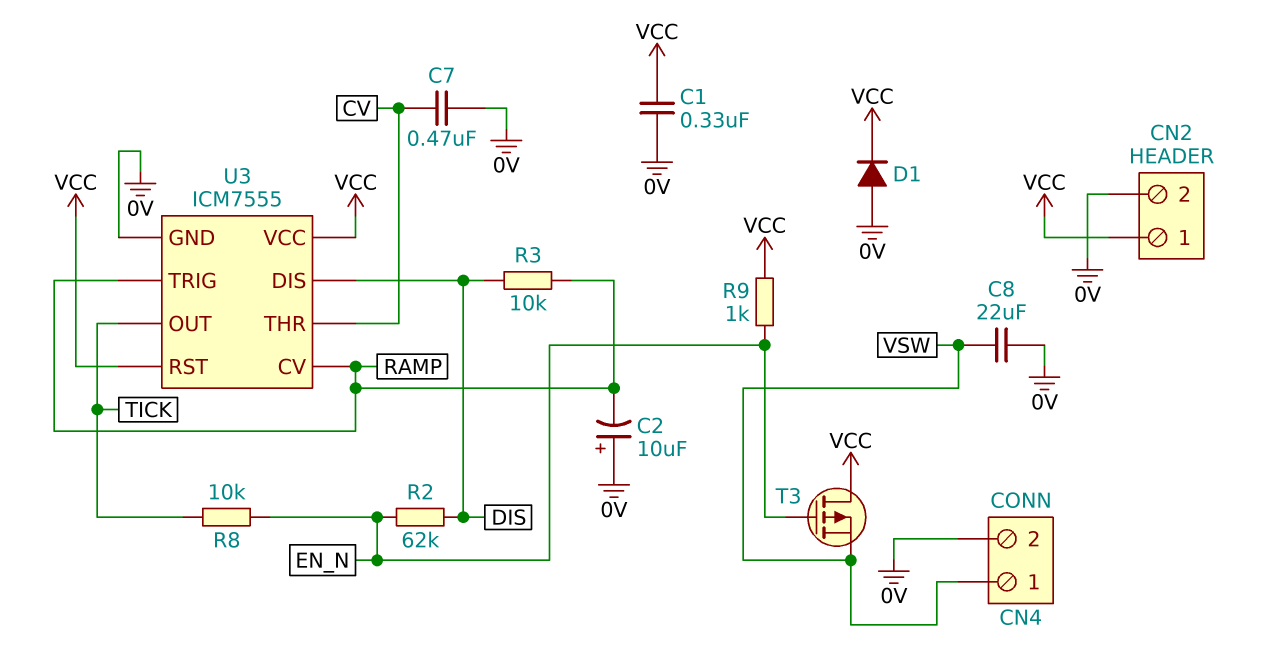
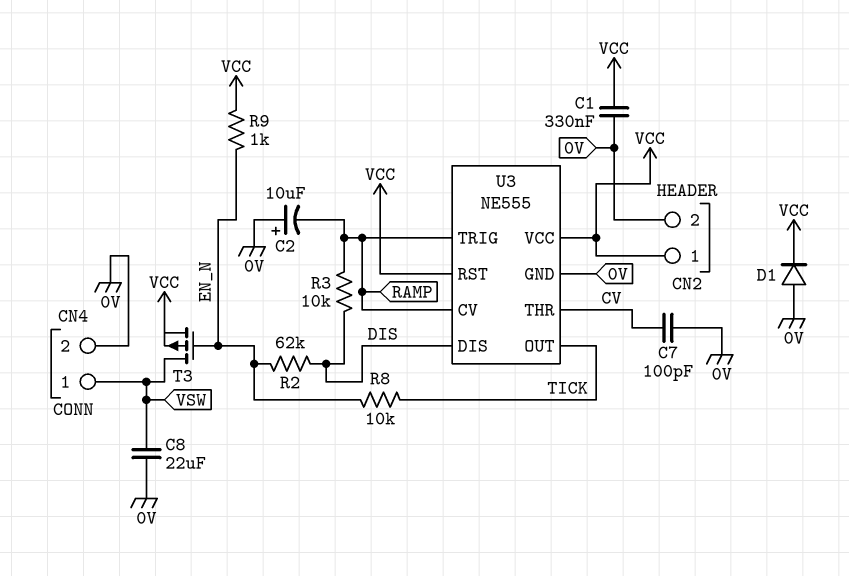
C7: 470nF (0V, CV) -> 100pF (0V, CV)
T3: PMOS (G EN_N, D VCC, S VSW) -> PMOS (G EN_N, D VSW, S VCC)
U3: ICM7555 -> NE555

